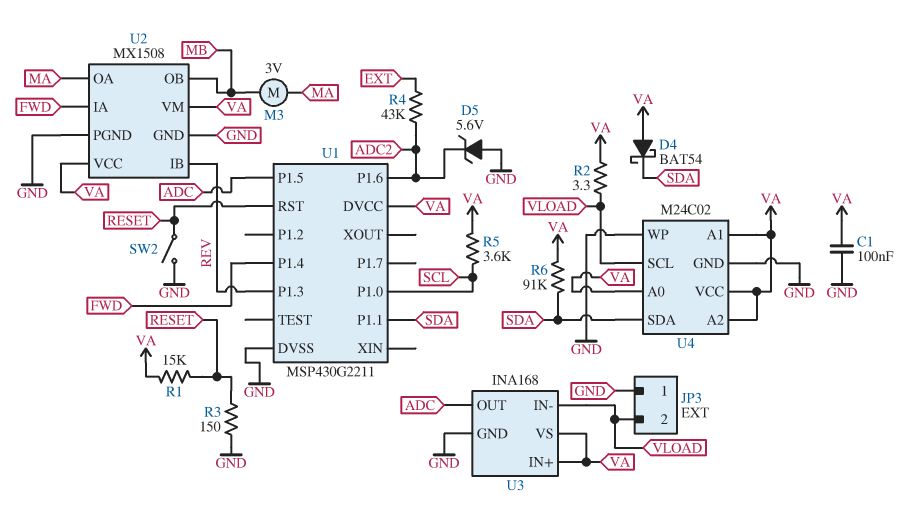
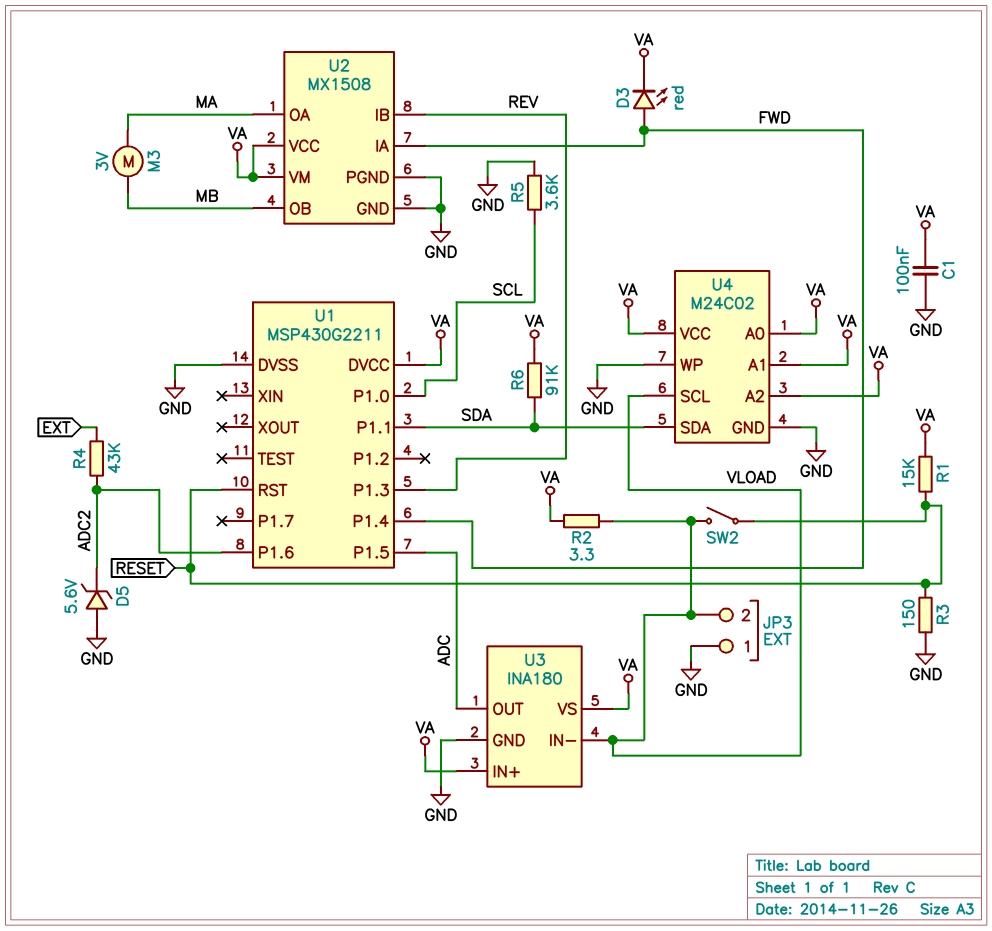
D3: none -> LED red (A FWD, K VA)
D4: schottky BAT54 (A VA, K SDA) -> none
R5: 3.6k (SCL, VA) -> 3.6k (GND, SCL)
SW2: switch (GND, RESET) -> switch (RESET, VLOAD)
U3: INA168 -> INA180

